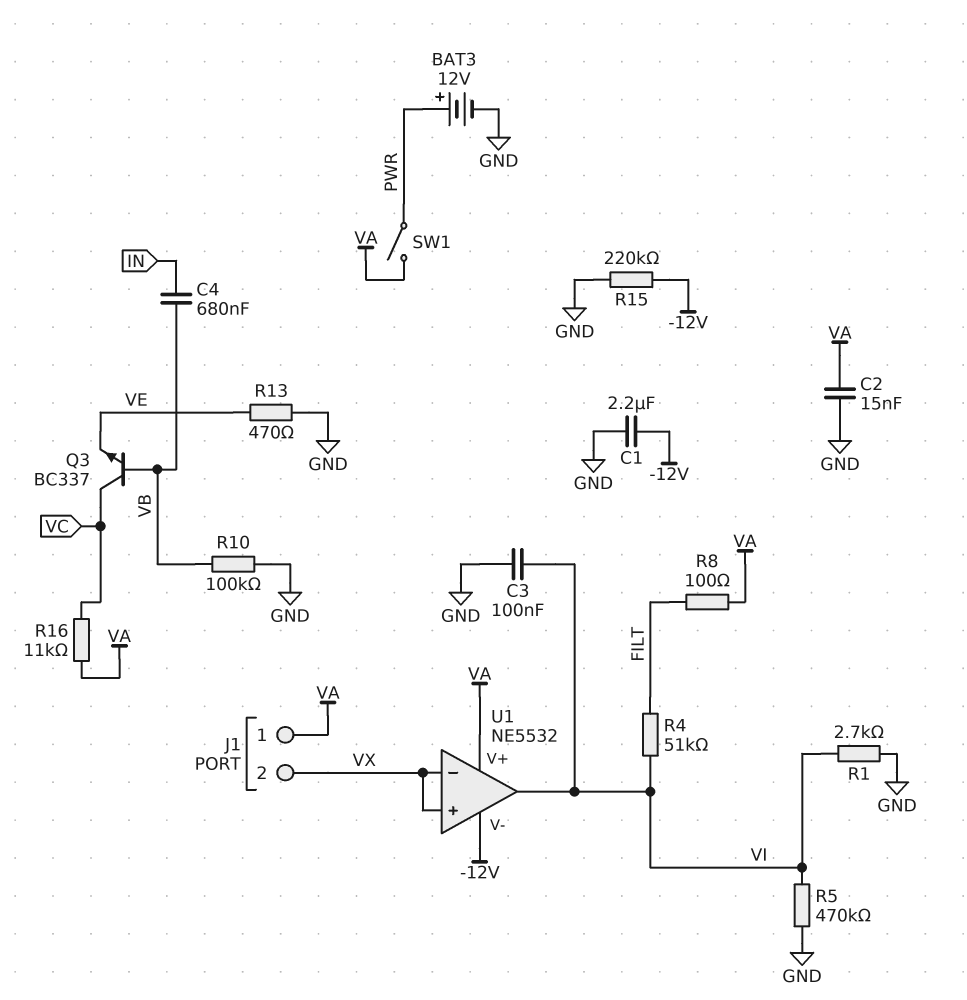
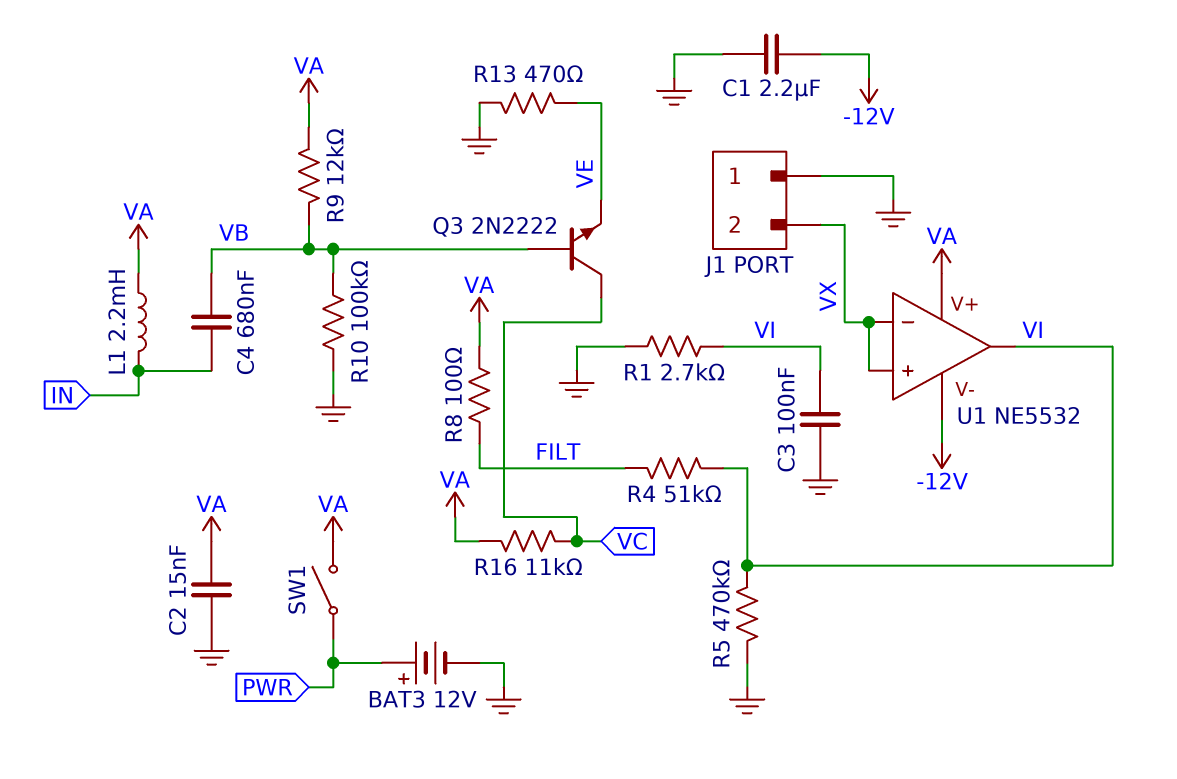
J1 pin 1: VA -> GND
L1: none -> 2.2mH (IN, VA)
Q3: NPN BC337 (B VB, C VC, E VE) -> NPN 2N2222 (B VB, C VC, E VE)
R9: none -> 12k (VA, VB)
R15: 220k (-12V, GND) -> none

